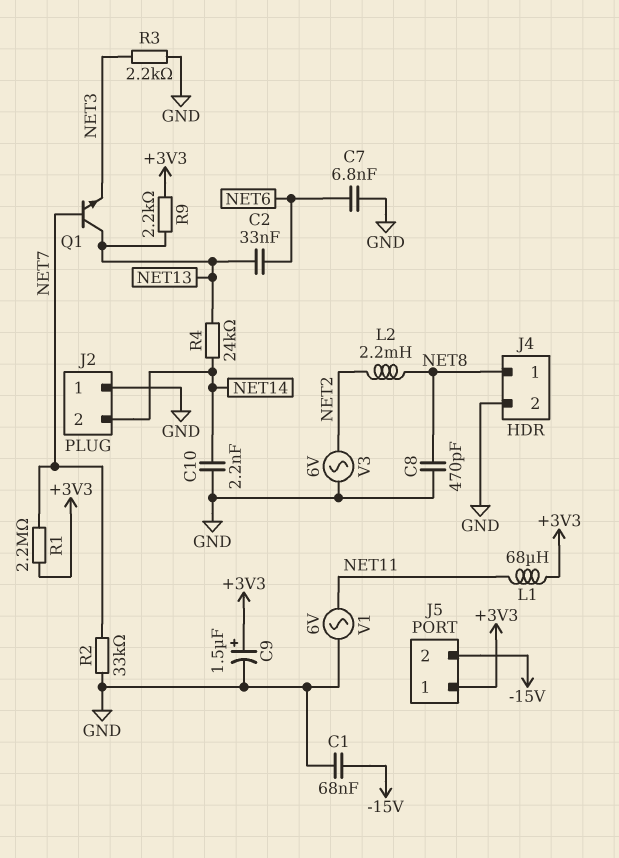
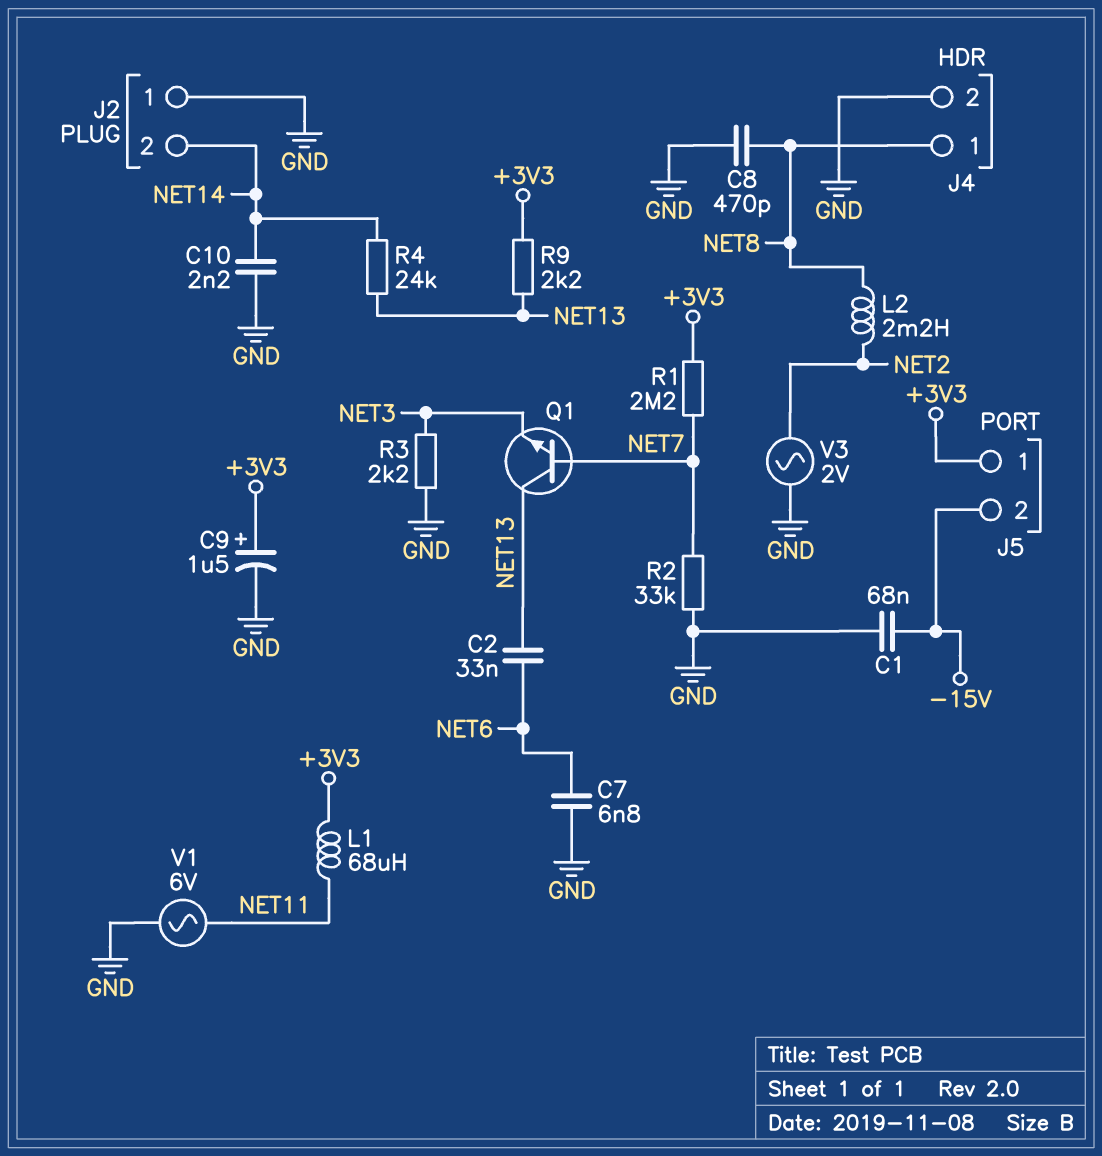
V3: AC 6V (GND, NET2) -> AC 2V (GND, NET2)

